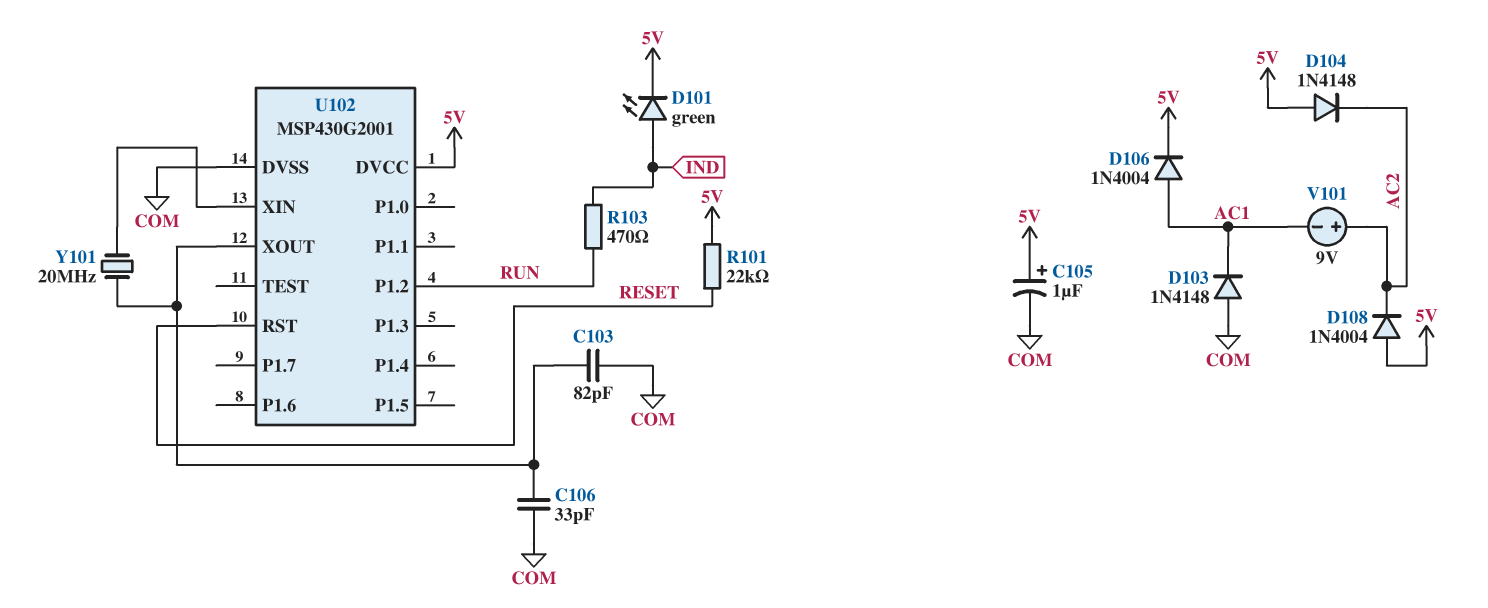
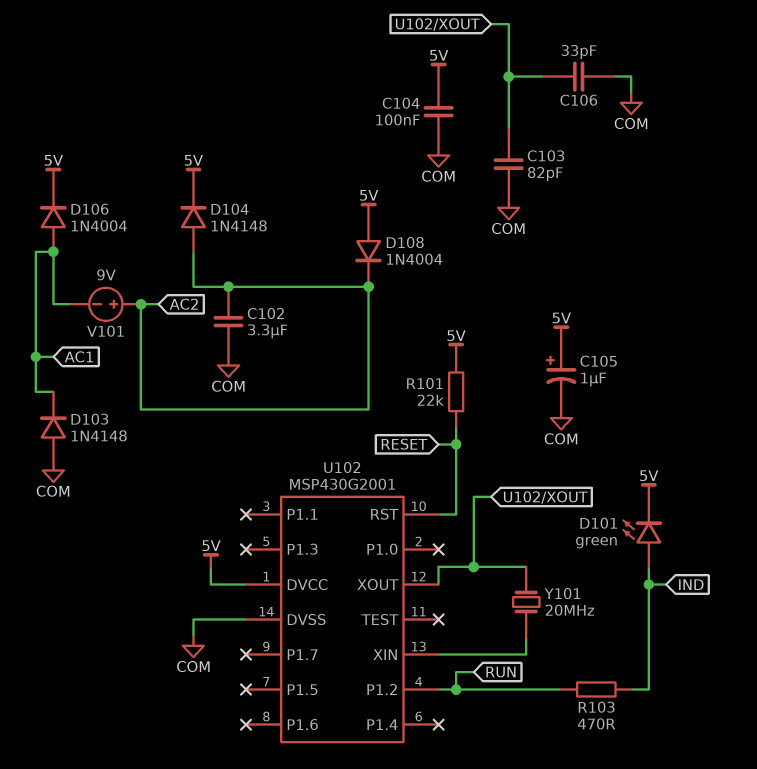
C102: none -> 3.3uF (AC2, COM)
C104: none -> 100nF (5V, COM)
D104: diode 1N4148 (A 5V, K AC2) -> diode 1N4148 (A AC2, K 5V)

